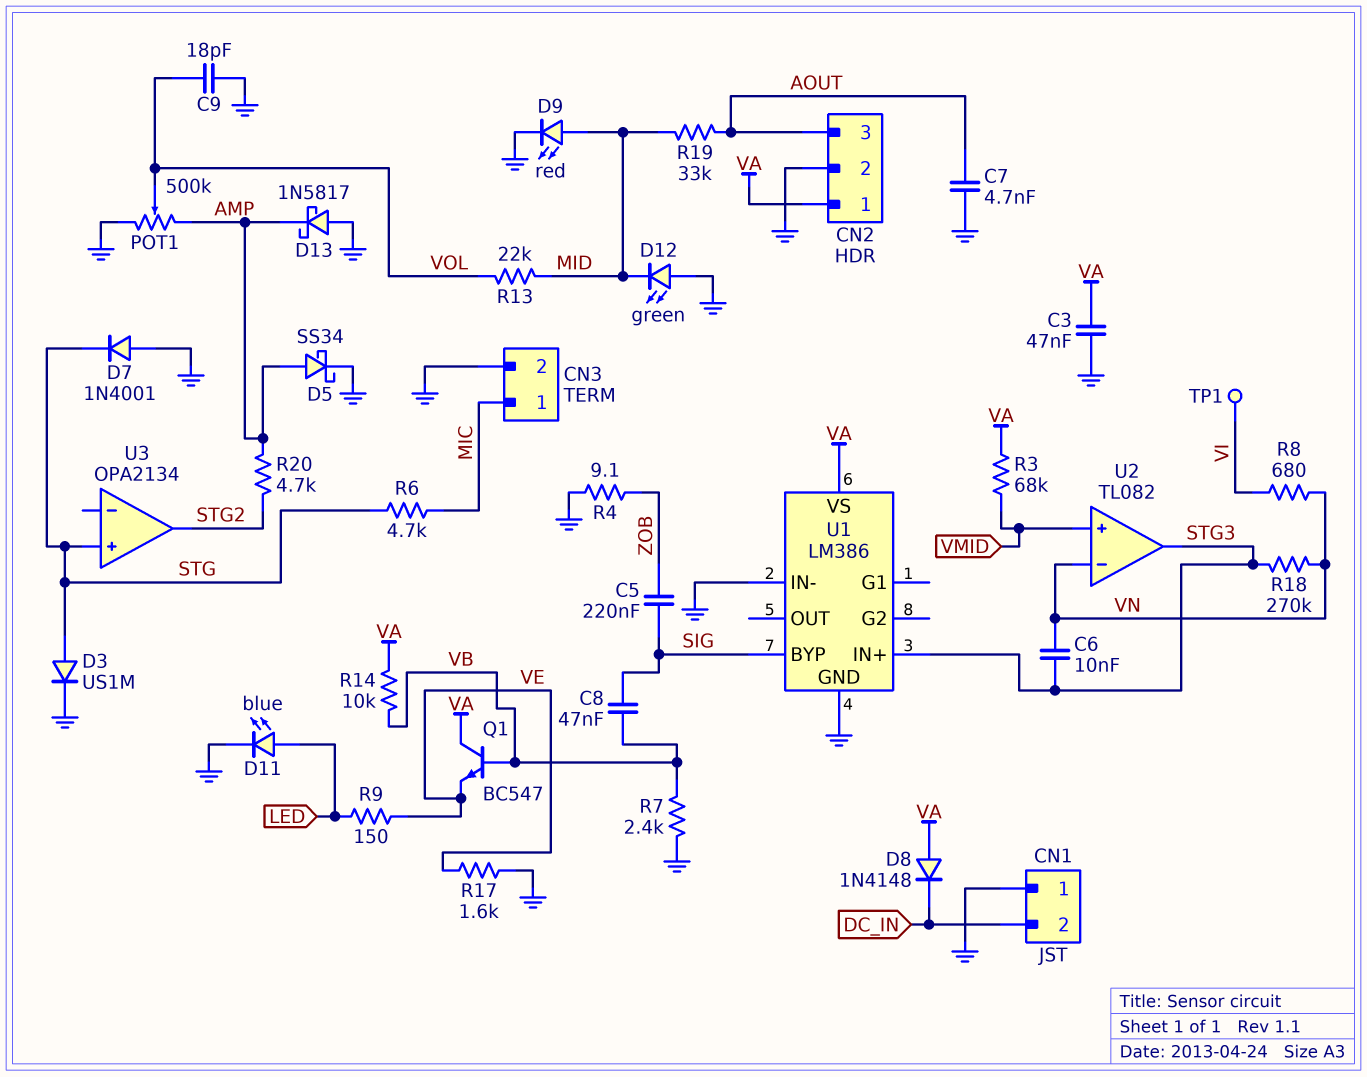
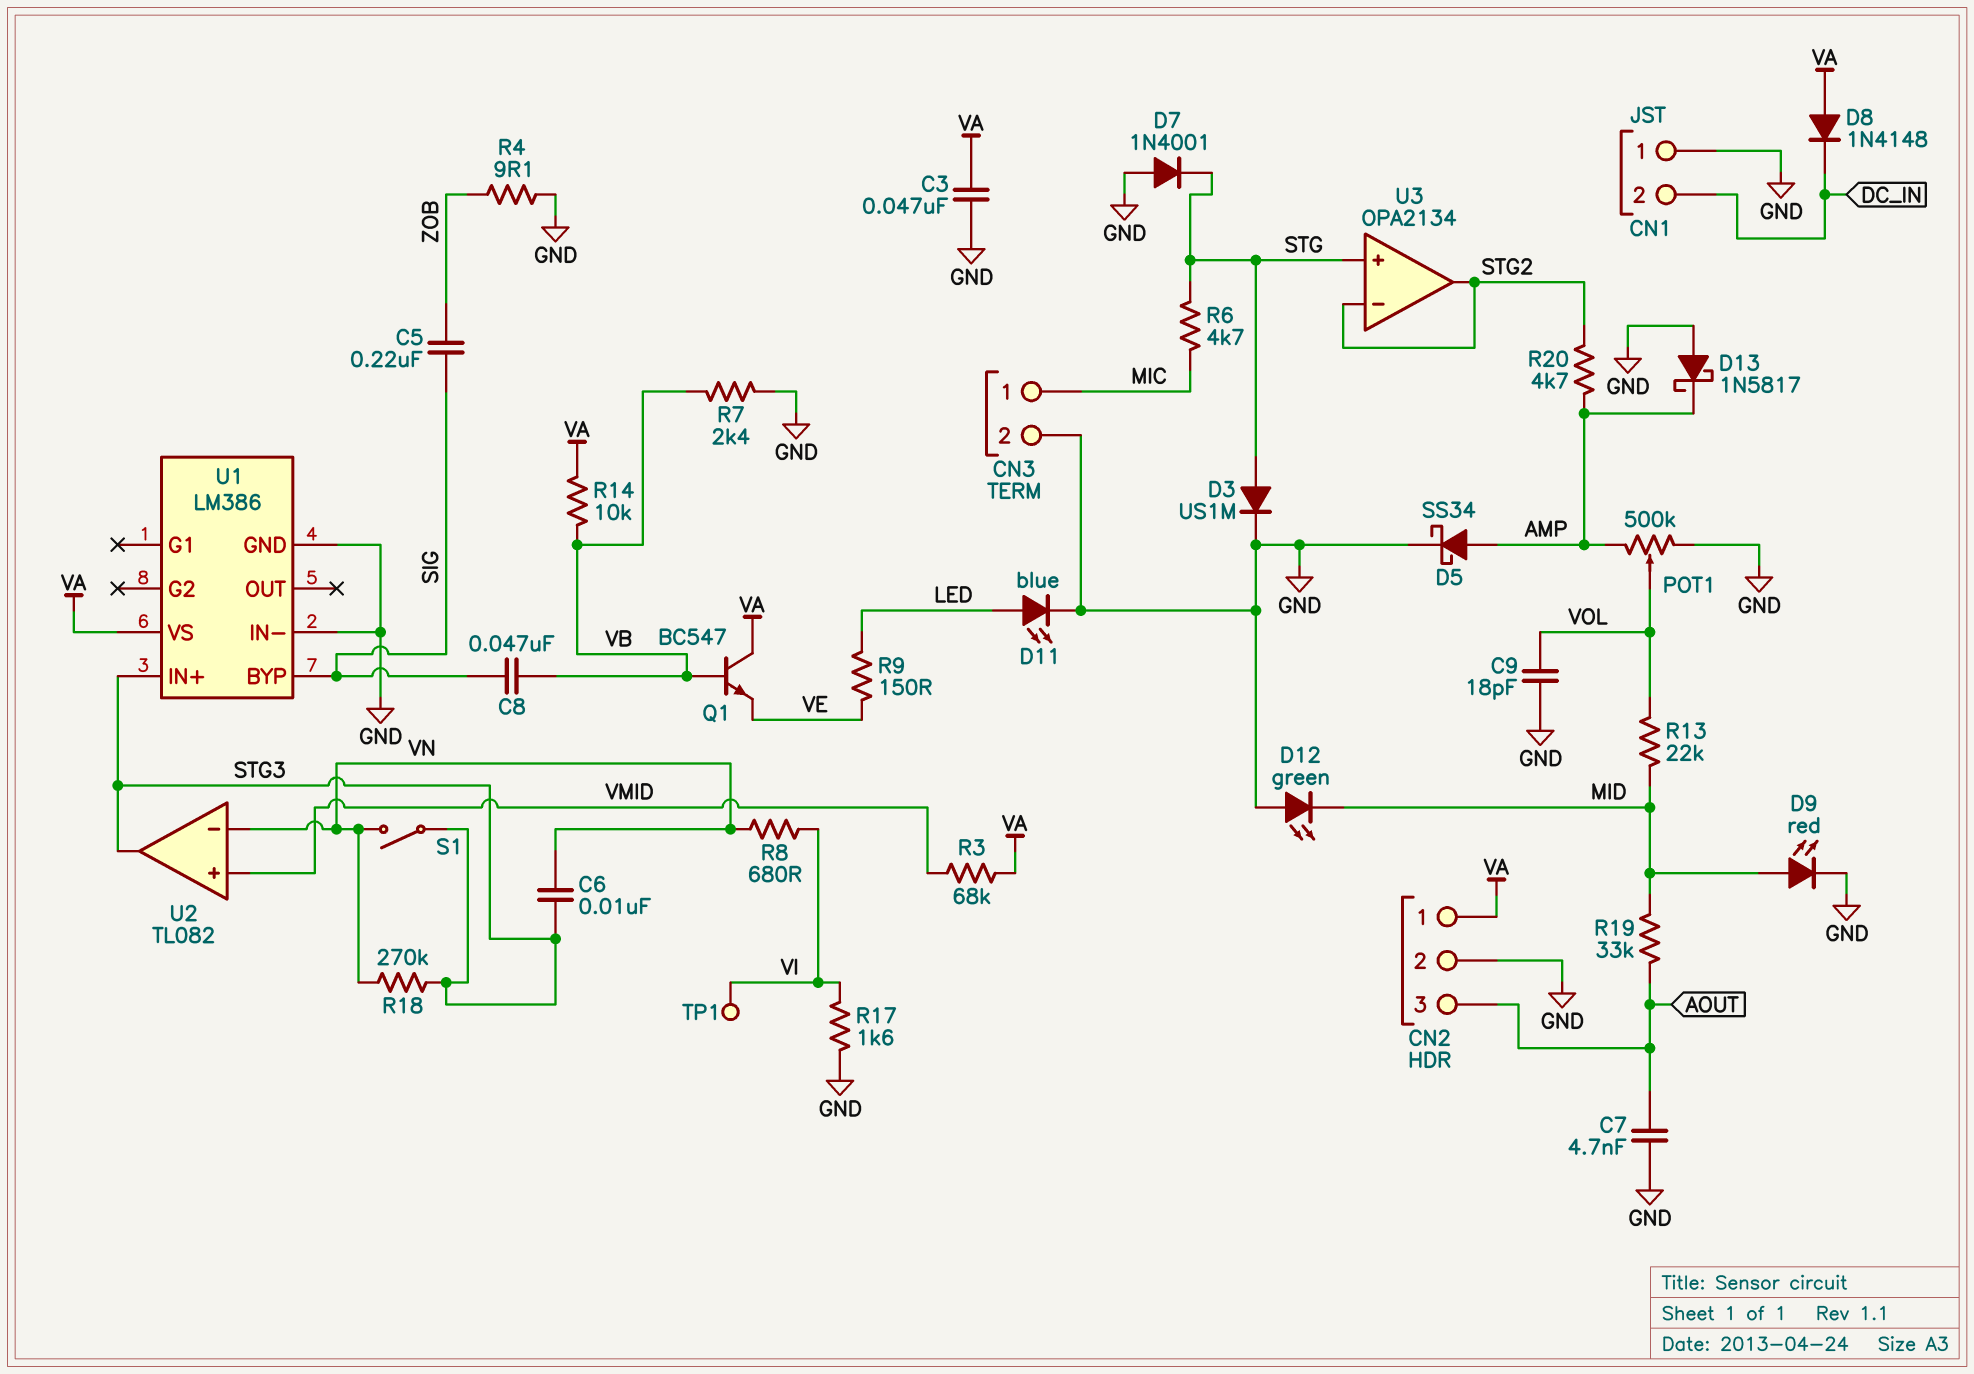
R17: 1.6k (GND, VE) -> 1.6k (GND, VI)
S1: none -> switch (STG3, VN)
U3 pin in-: none -> STG2

